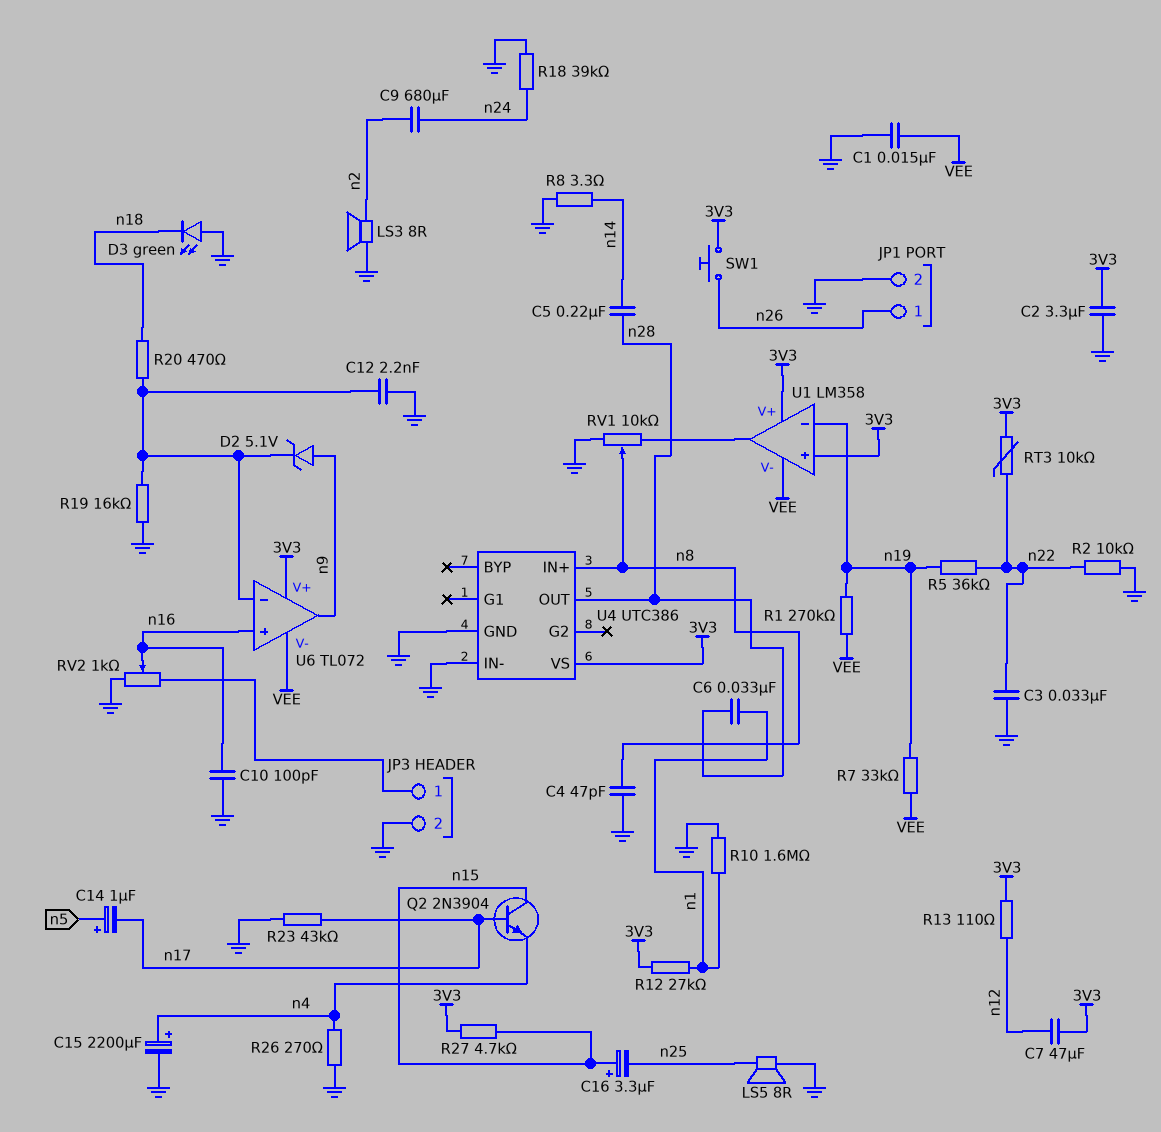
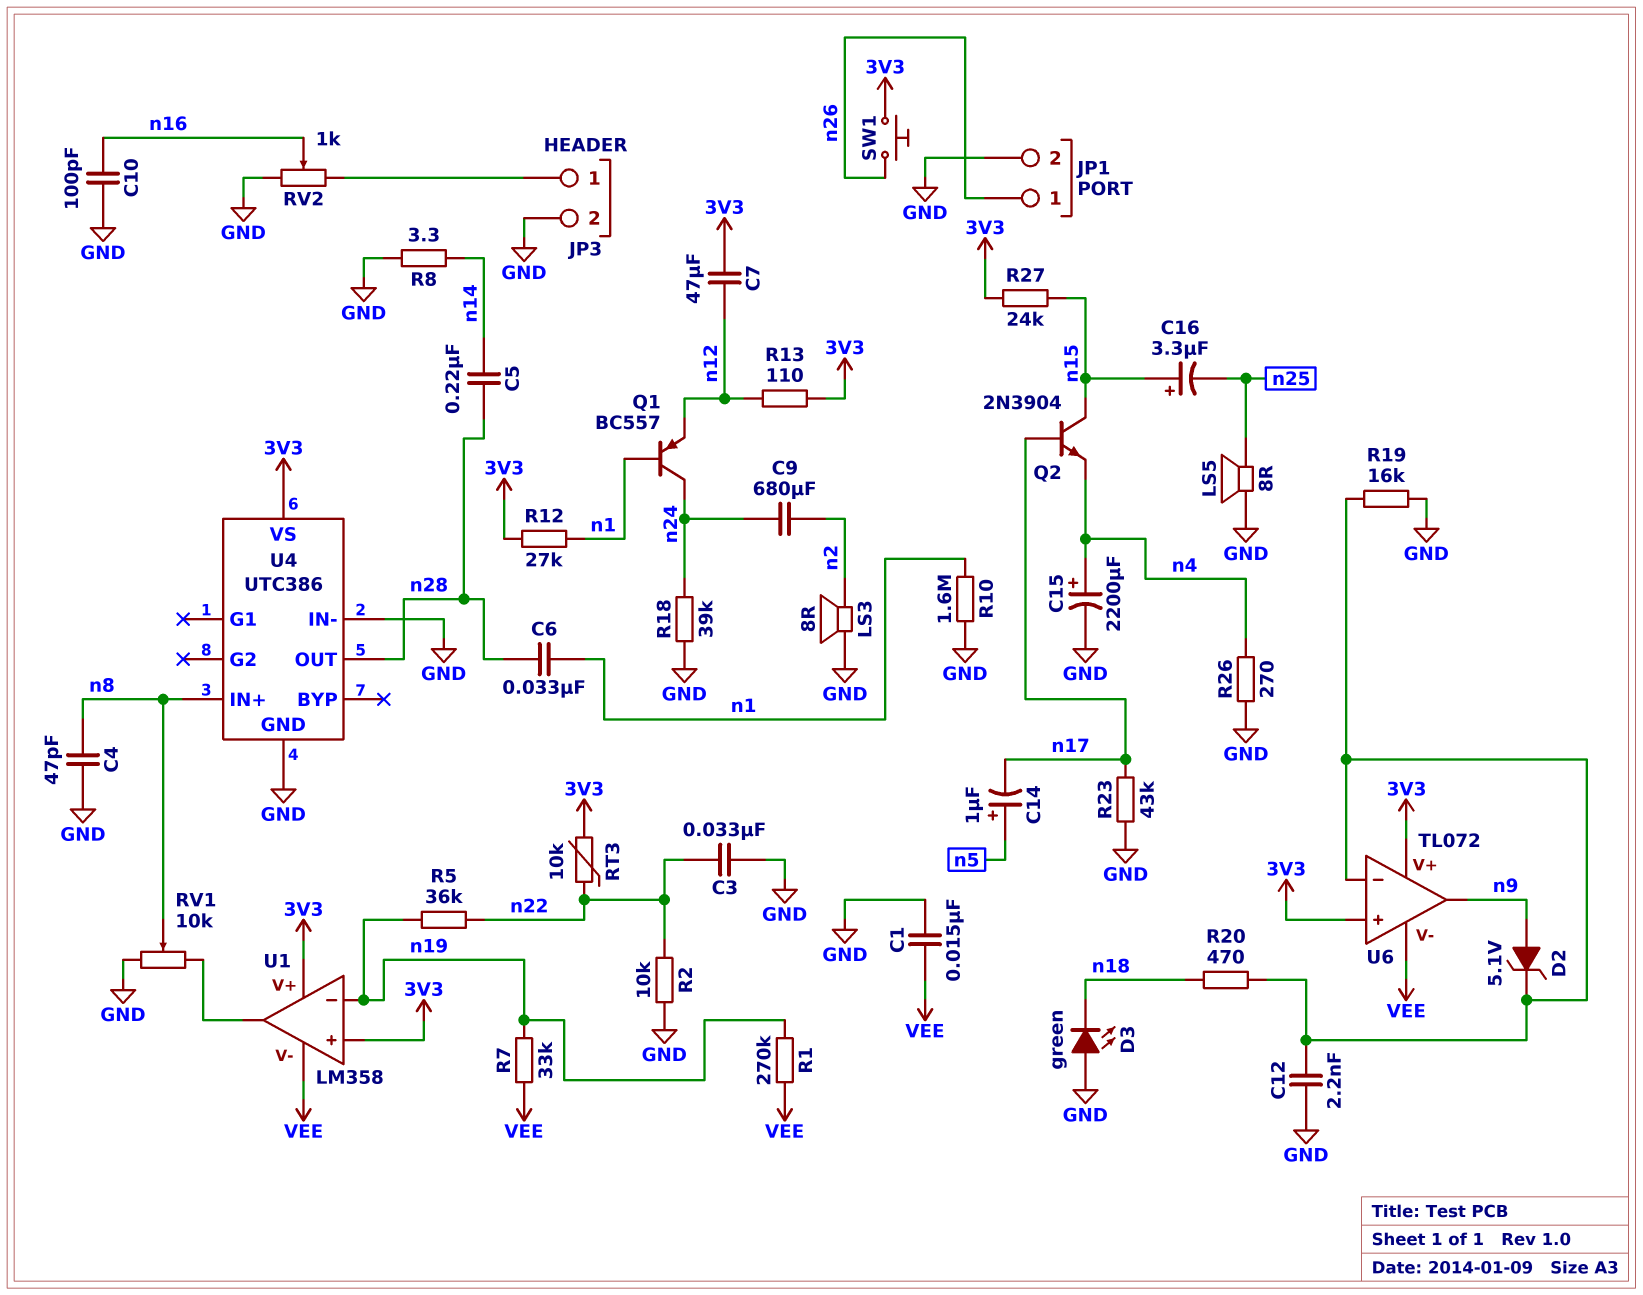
C2: 3.3uF (3V3, GND) -> none
Q1: none -> PNP BC557 (B n1, C n24, E n12)
R27: 4.7k (3V3, n15) -> 24k (3V3, n15)
U6 pin in+: n16 -> 3V3

